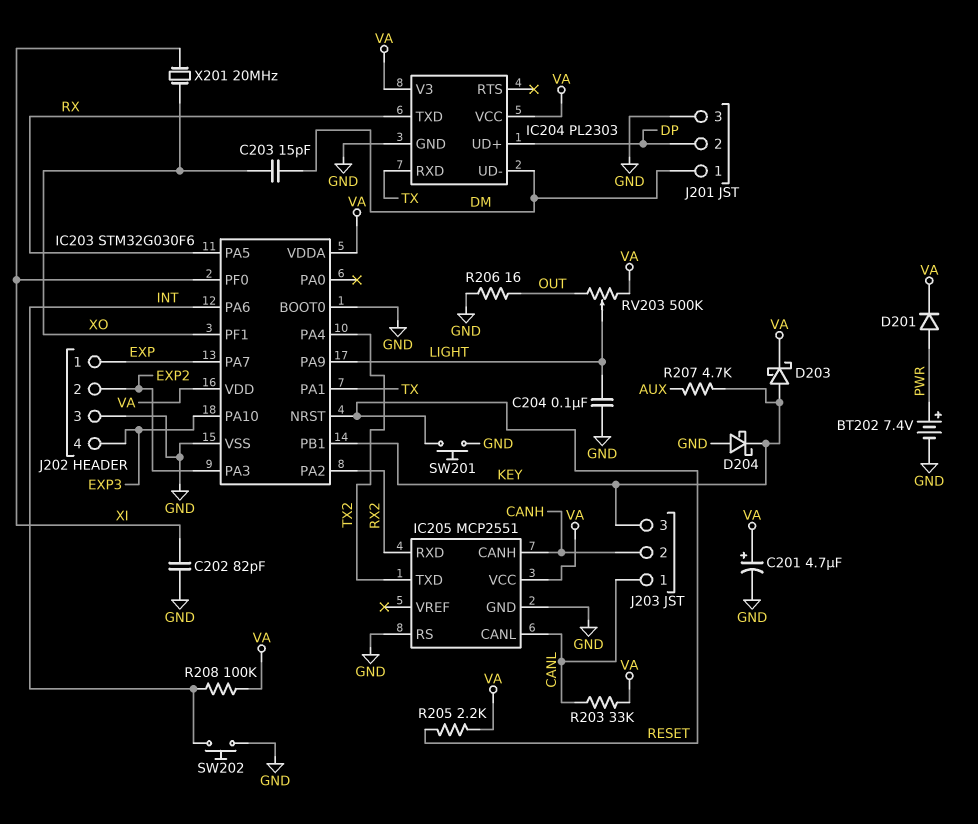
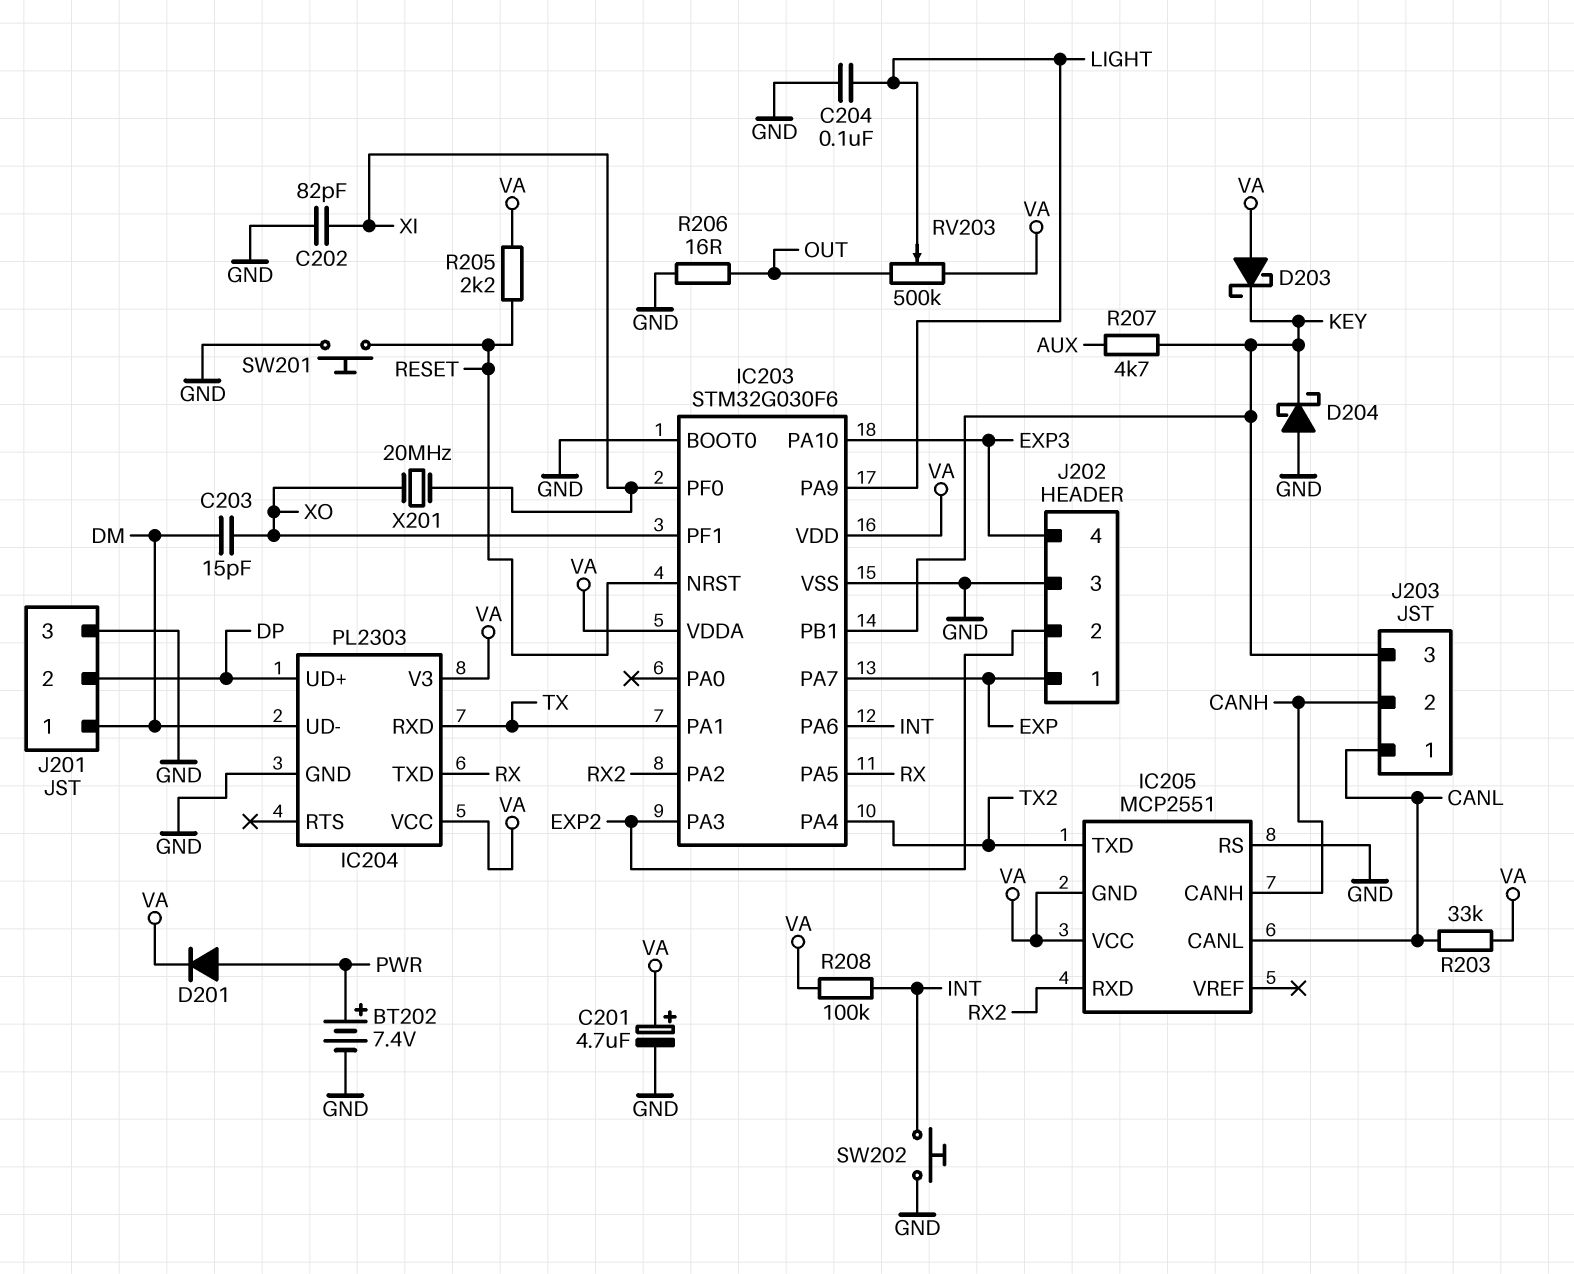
D203: schottky (A KEY, K VA) -> schottky (A VA, K KEY)
IC205 pin GND: GND -> VA

